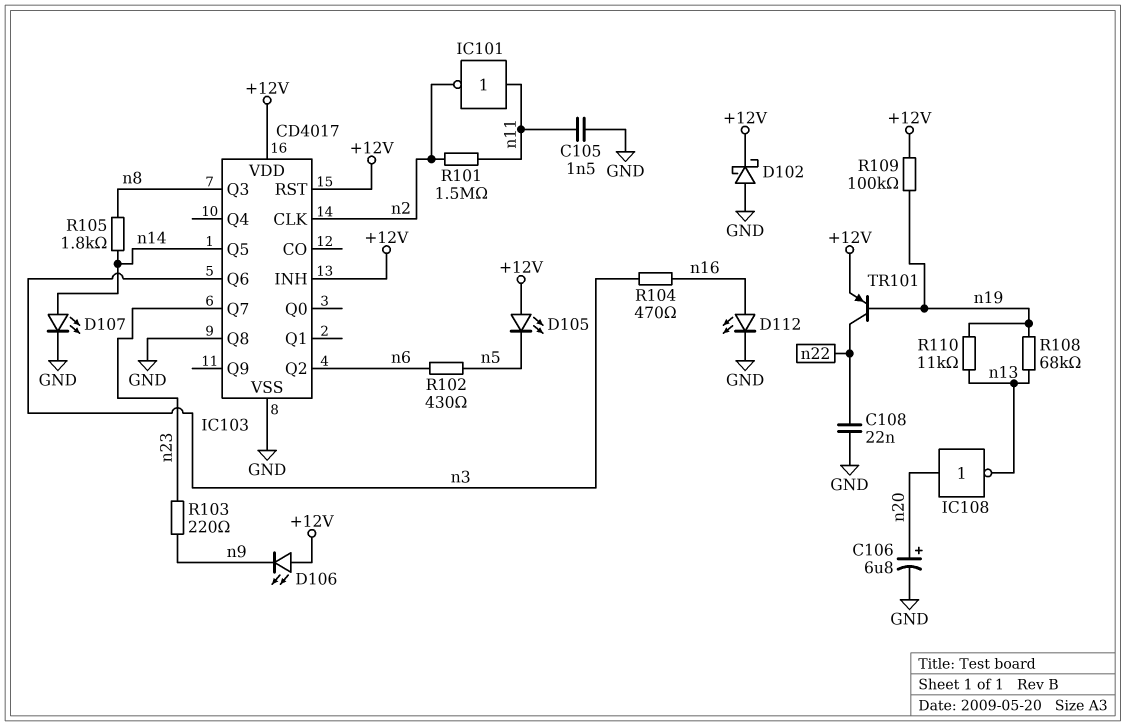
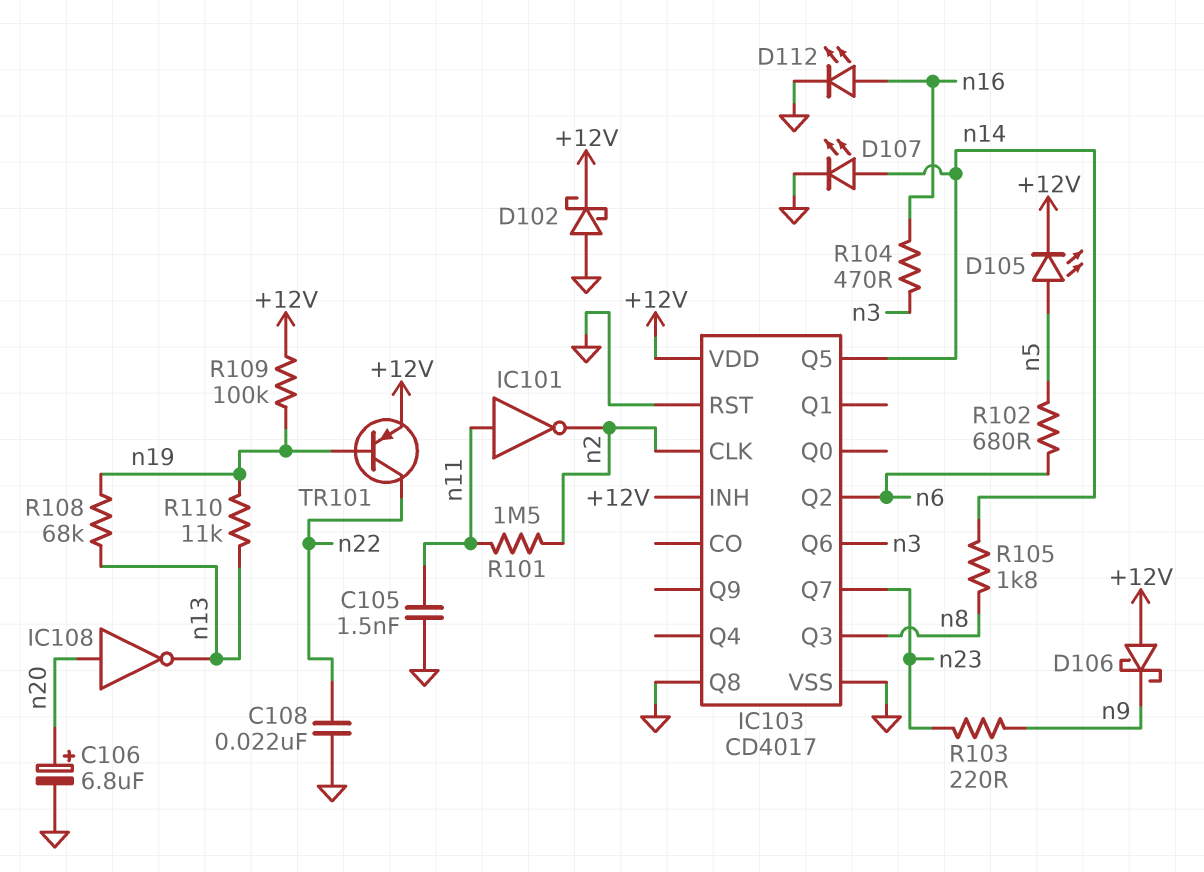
D105: LED (A +12V, K n5) -> LED (A n5, K +12V)
D106: LED (A +12V, K n9) -> schottky (A +12V, K n9)
IC103 pin RST: +12V -> GND
R102: 430 (n5, n6) -> 680 (n5, n6)

